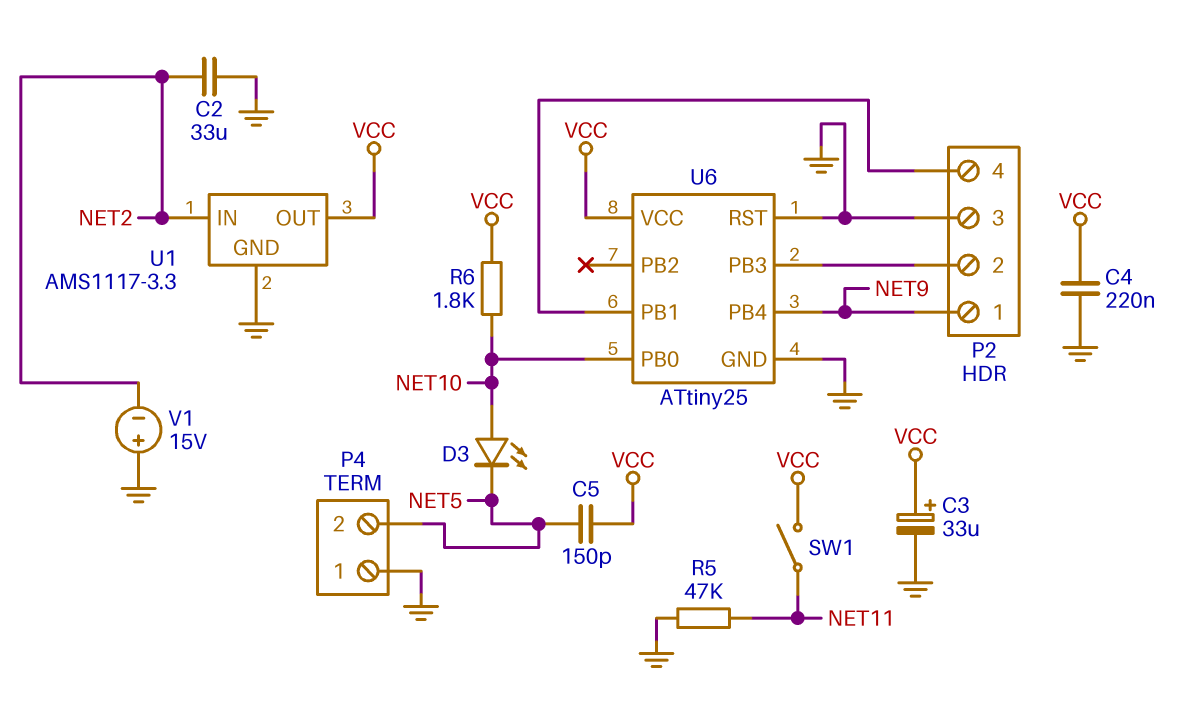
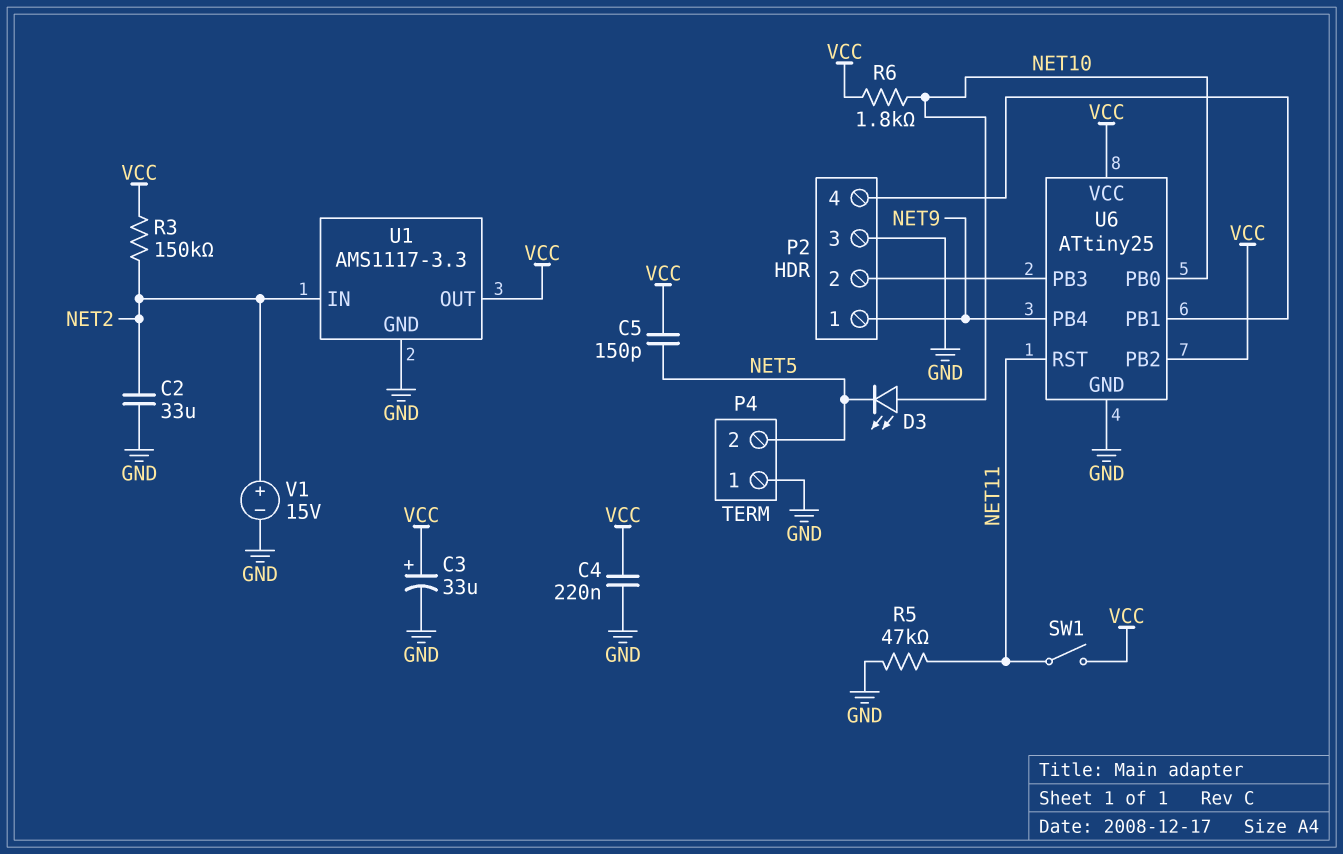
R3: none -> 150k (NET2, VCC)
U6 pin PB2: none -> VCC
U6 pin RST: GND -> NET11
V1: 15V (plus GND, minus NET2) -> 15V (plus NET2, minus GND)

